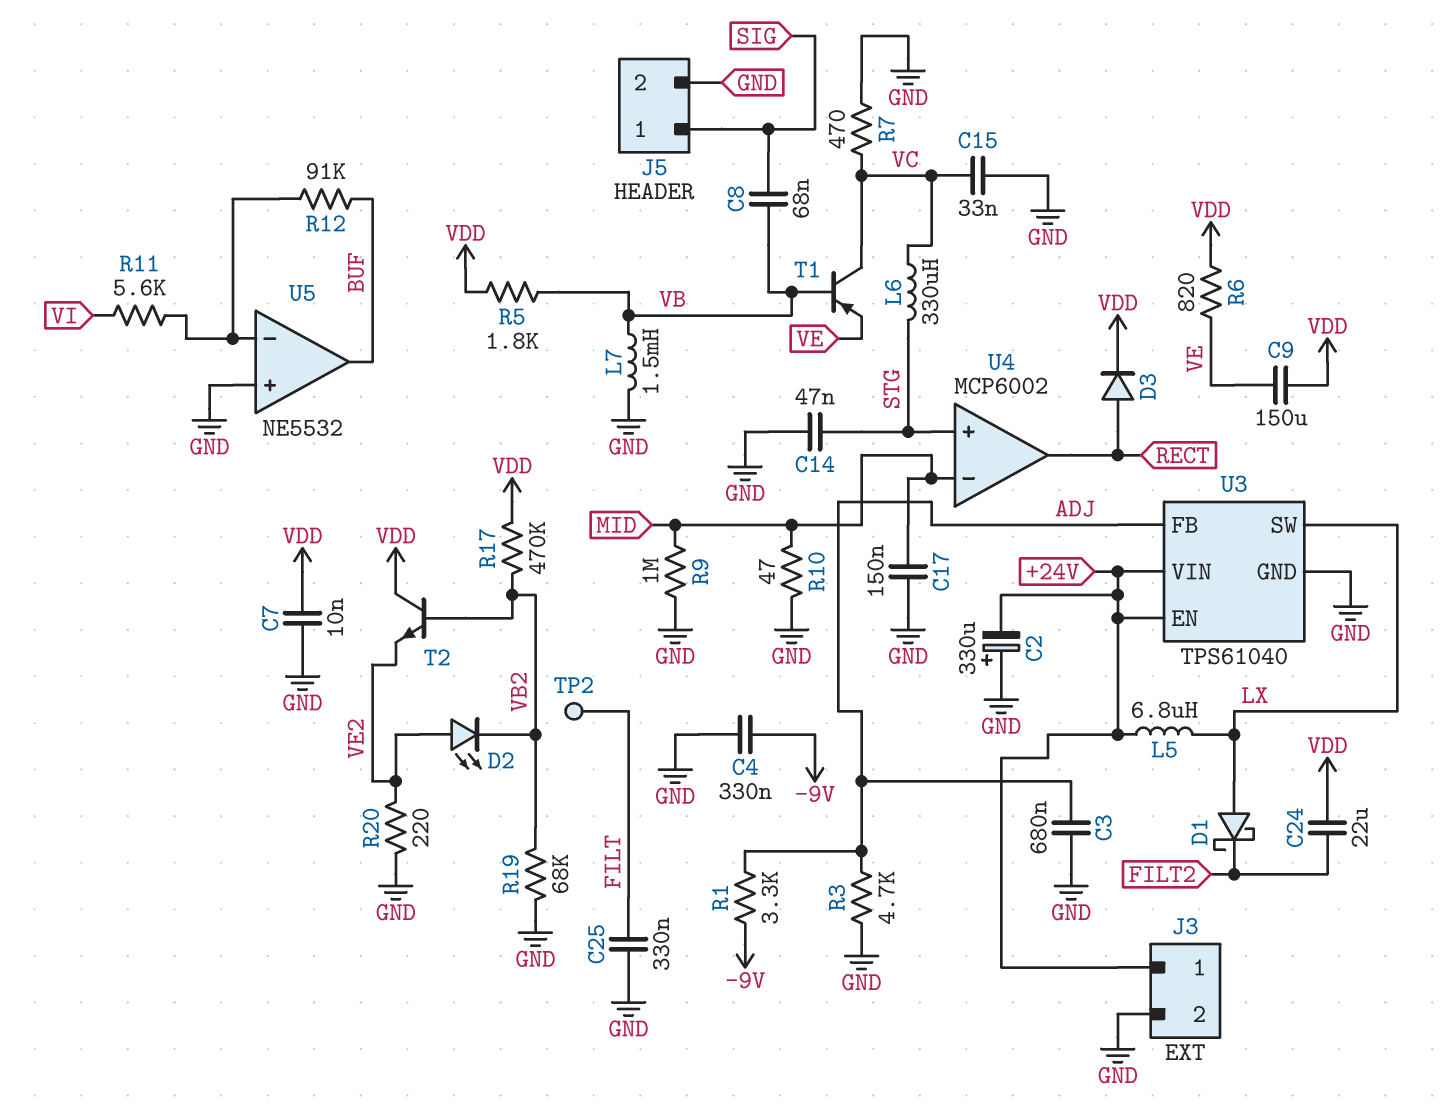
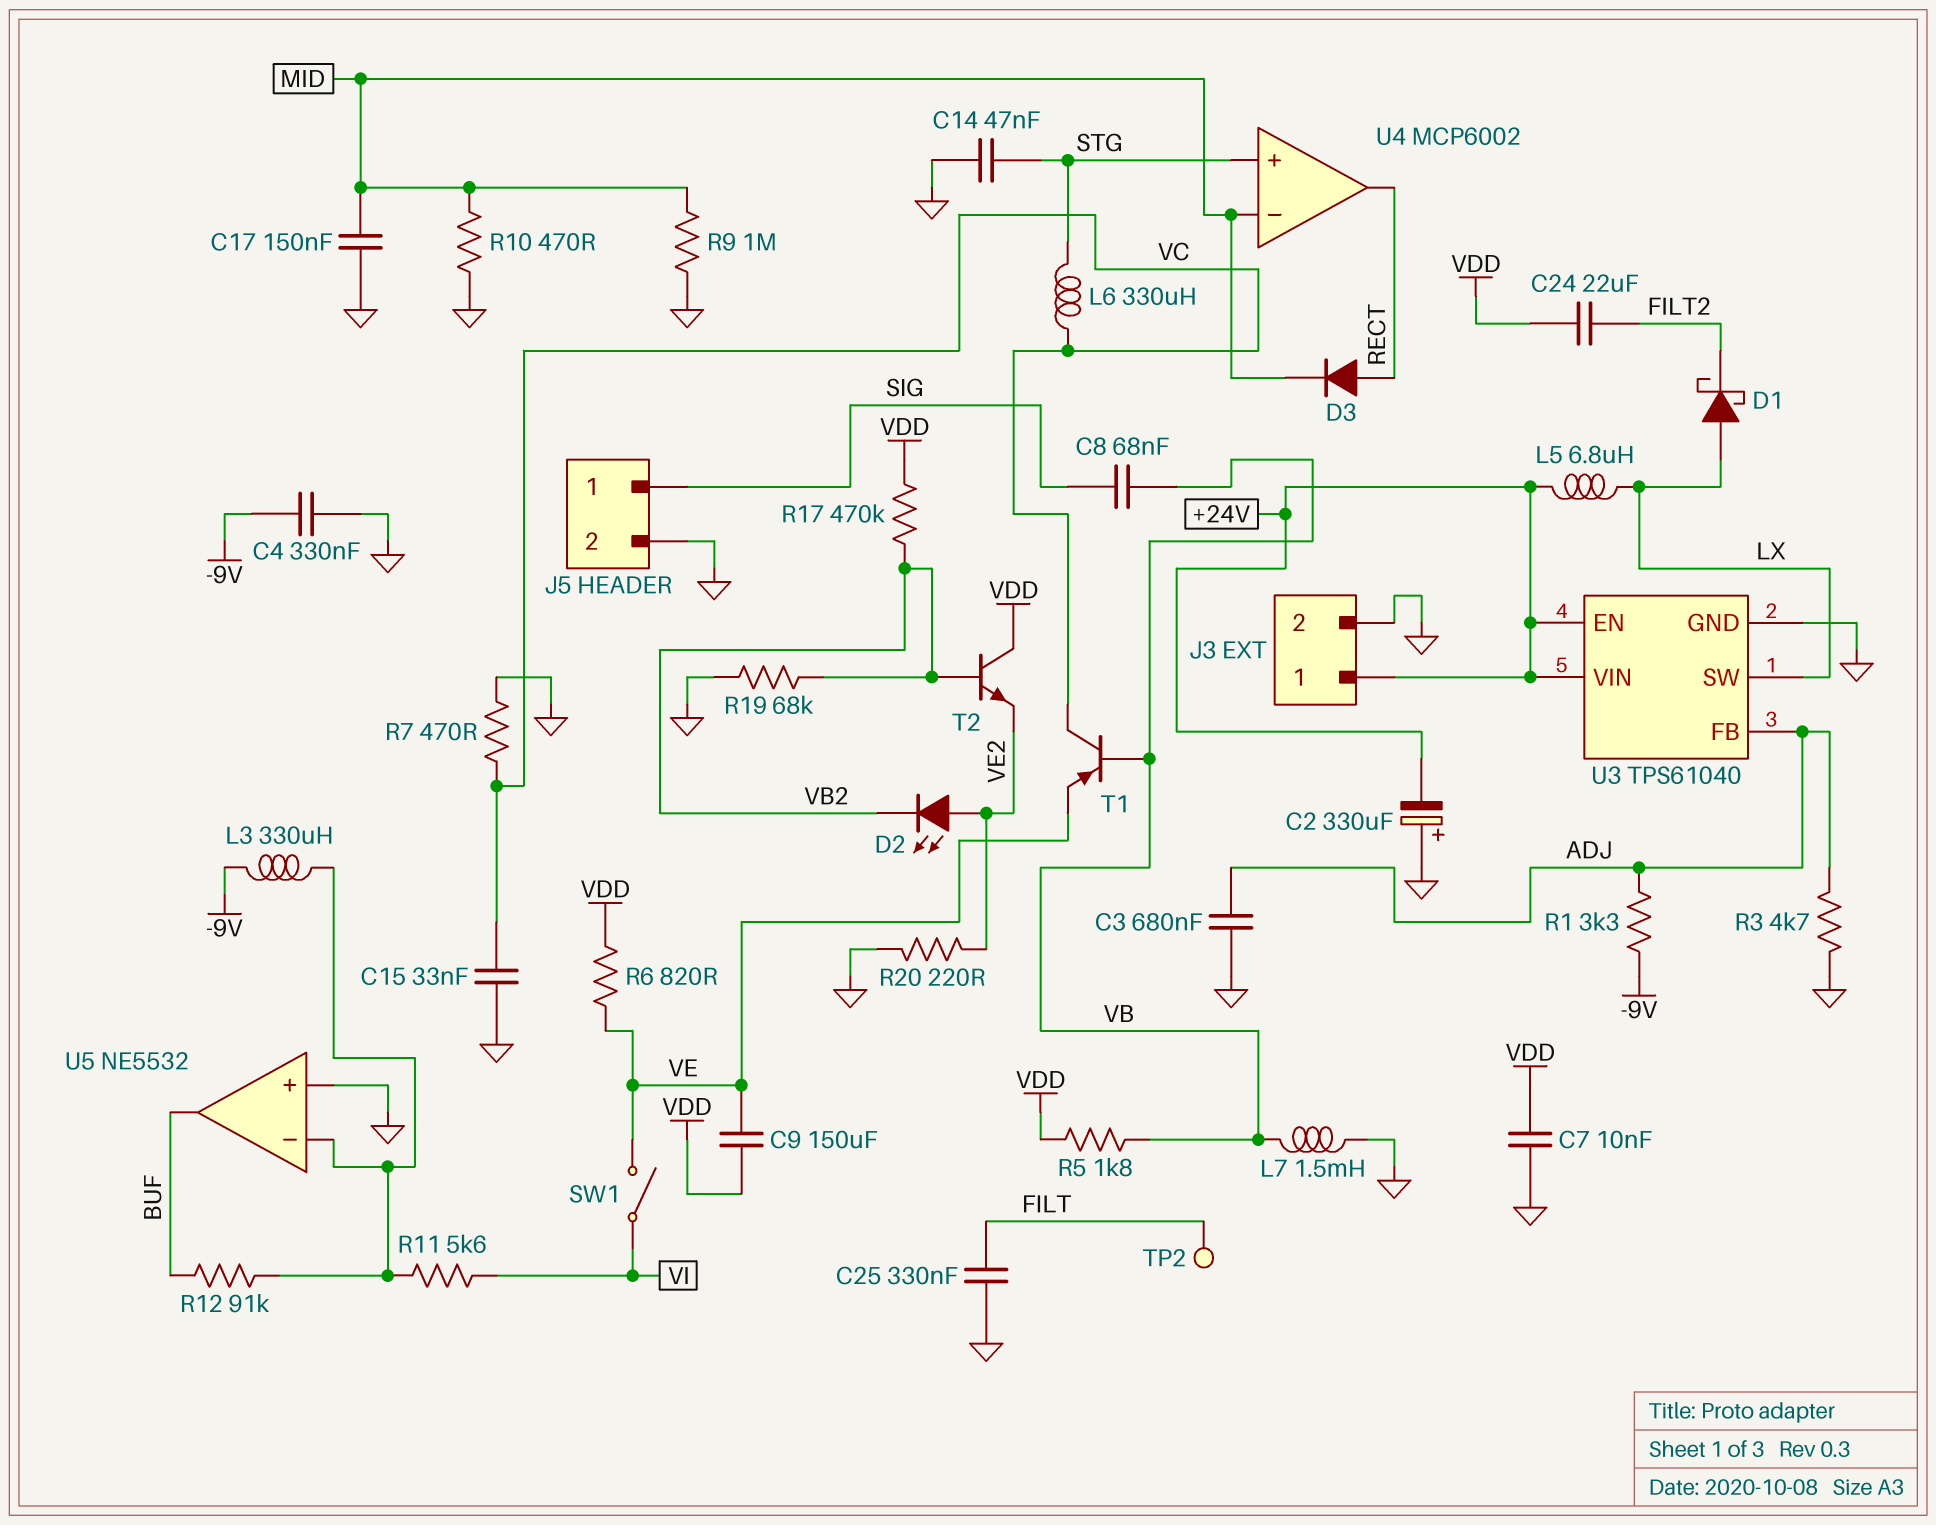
D3: diode (A RECT, K VDD) -> diode (A RECT, K MID)
L3: none -> 330uH (-9V, U5/in-)
R10: 47 (GND, MID) -> 470 (GND, MID)
SW1: none -> switch (VE, VI)

